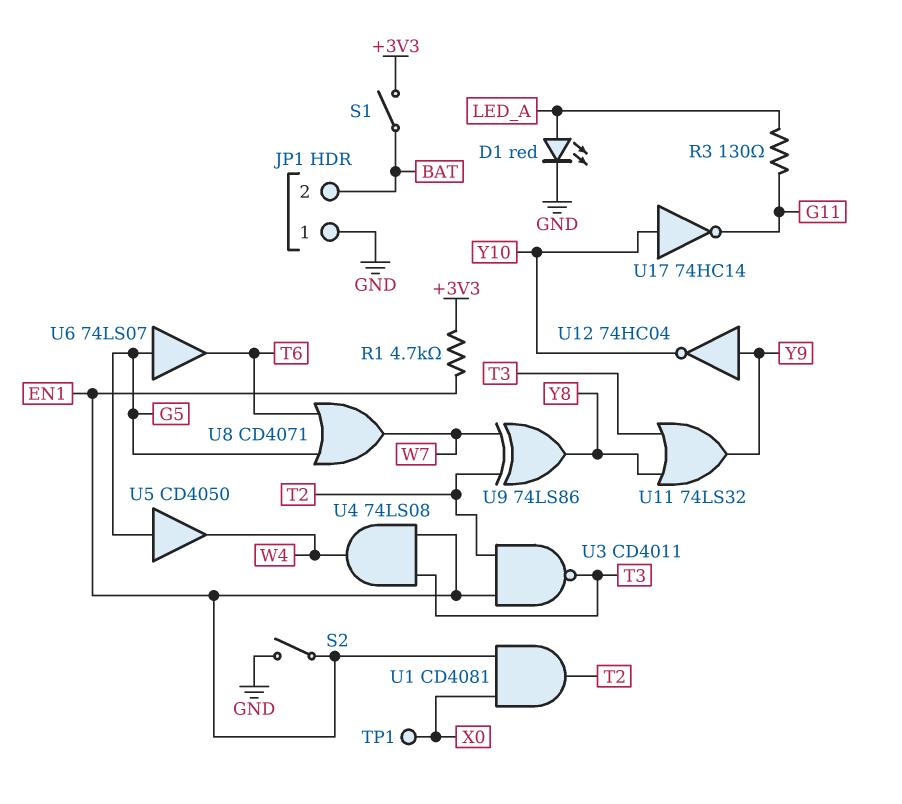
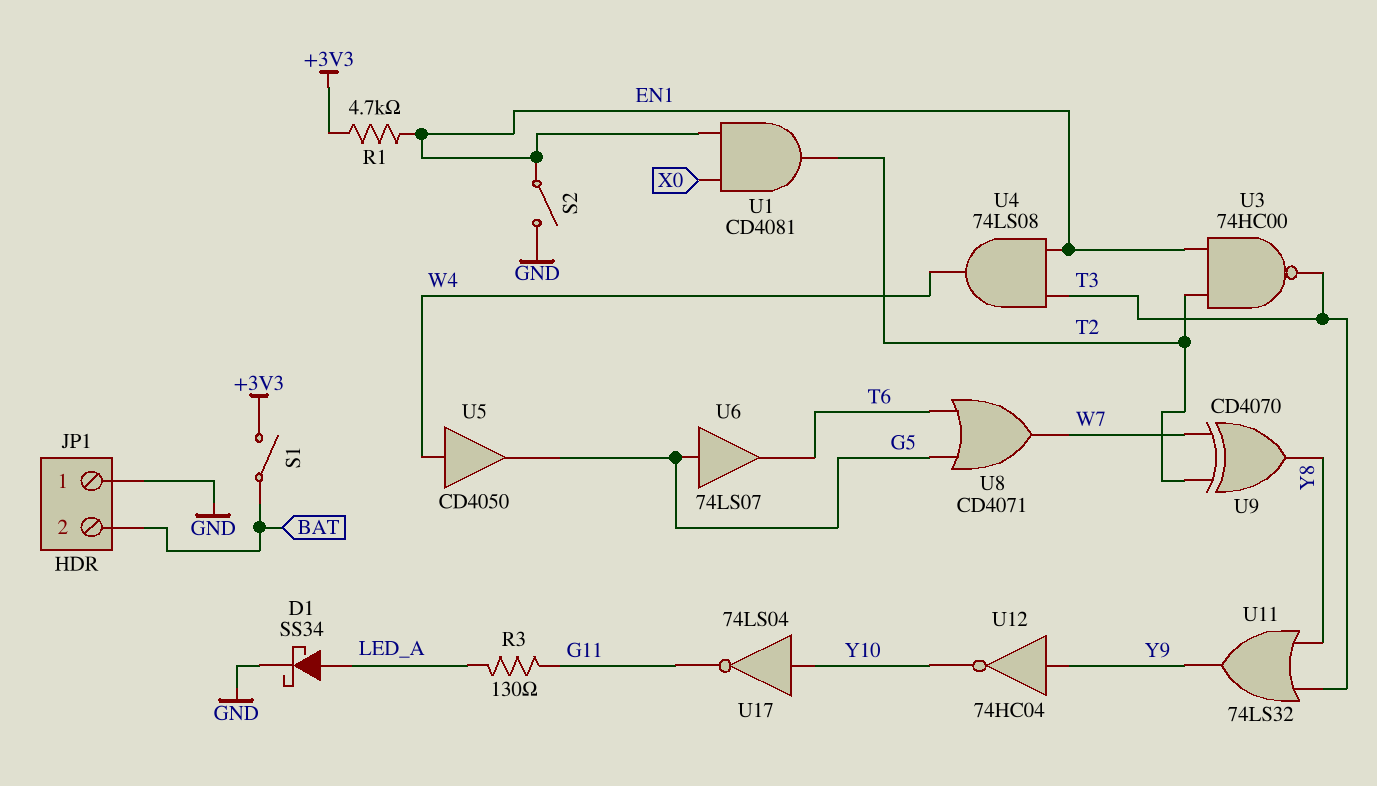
D1: LED red (A LED_A, K GND) -> schottky SS34 (A LED_A, K GND)
TP1: test point (X0) -> none
U3: NAND CD4011 (in EN1, in T2, out T3) -> NAND 74HC00 (in EN1, in T2, out T3)
U5: buffer CD4050 (in G5, out W4) -> buffer CD4050 (in W4, out G5)
U9: XOR 74LS86 (in T2, in W7, out Y8) -> XOR CD4070 (in T2, in W7, out Y8)
U17: NOT 74HC14 (in Y10, out G11) -> NOT 74LS04 (in Y10, out G11)

